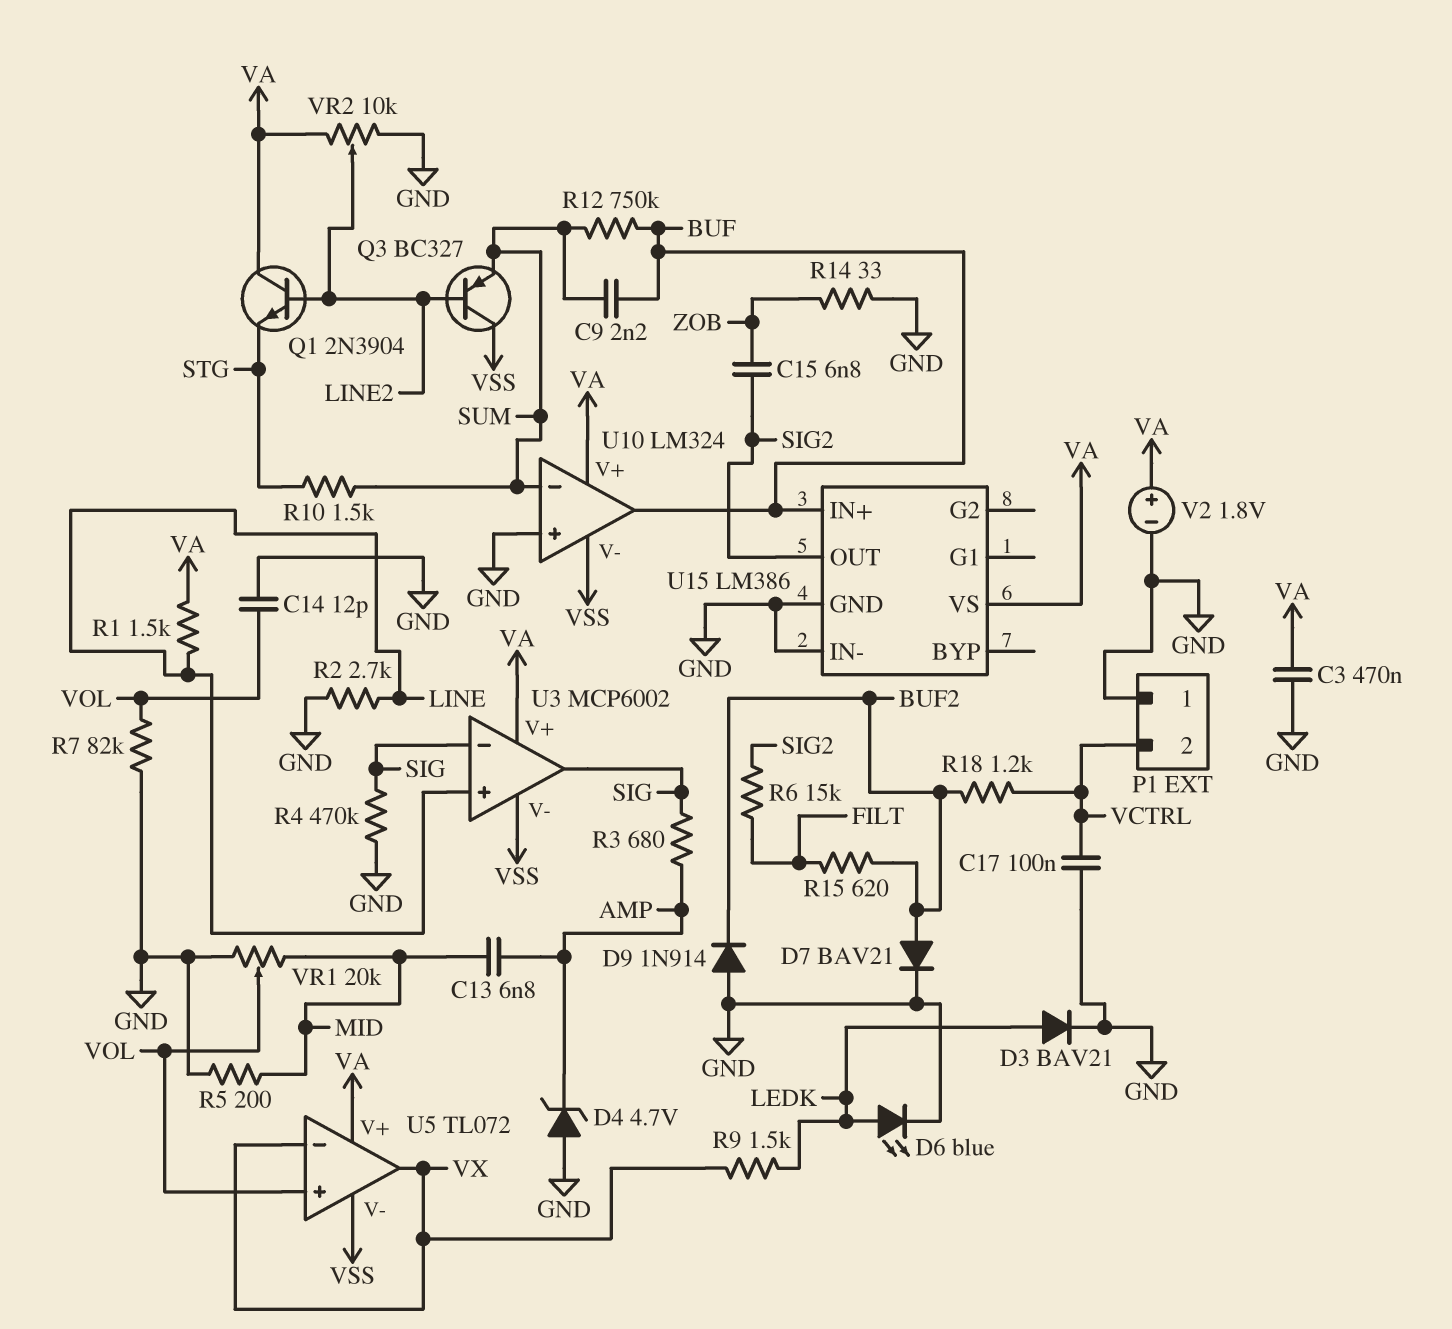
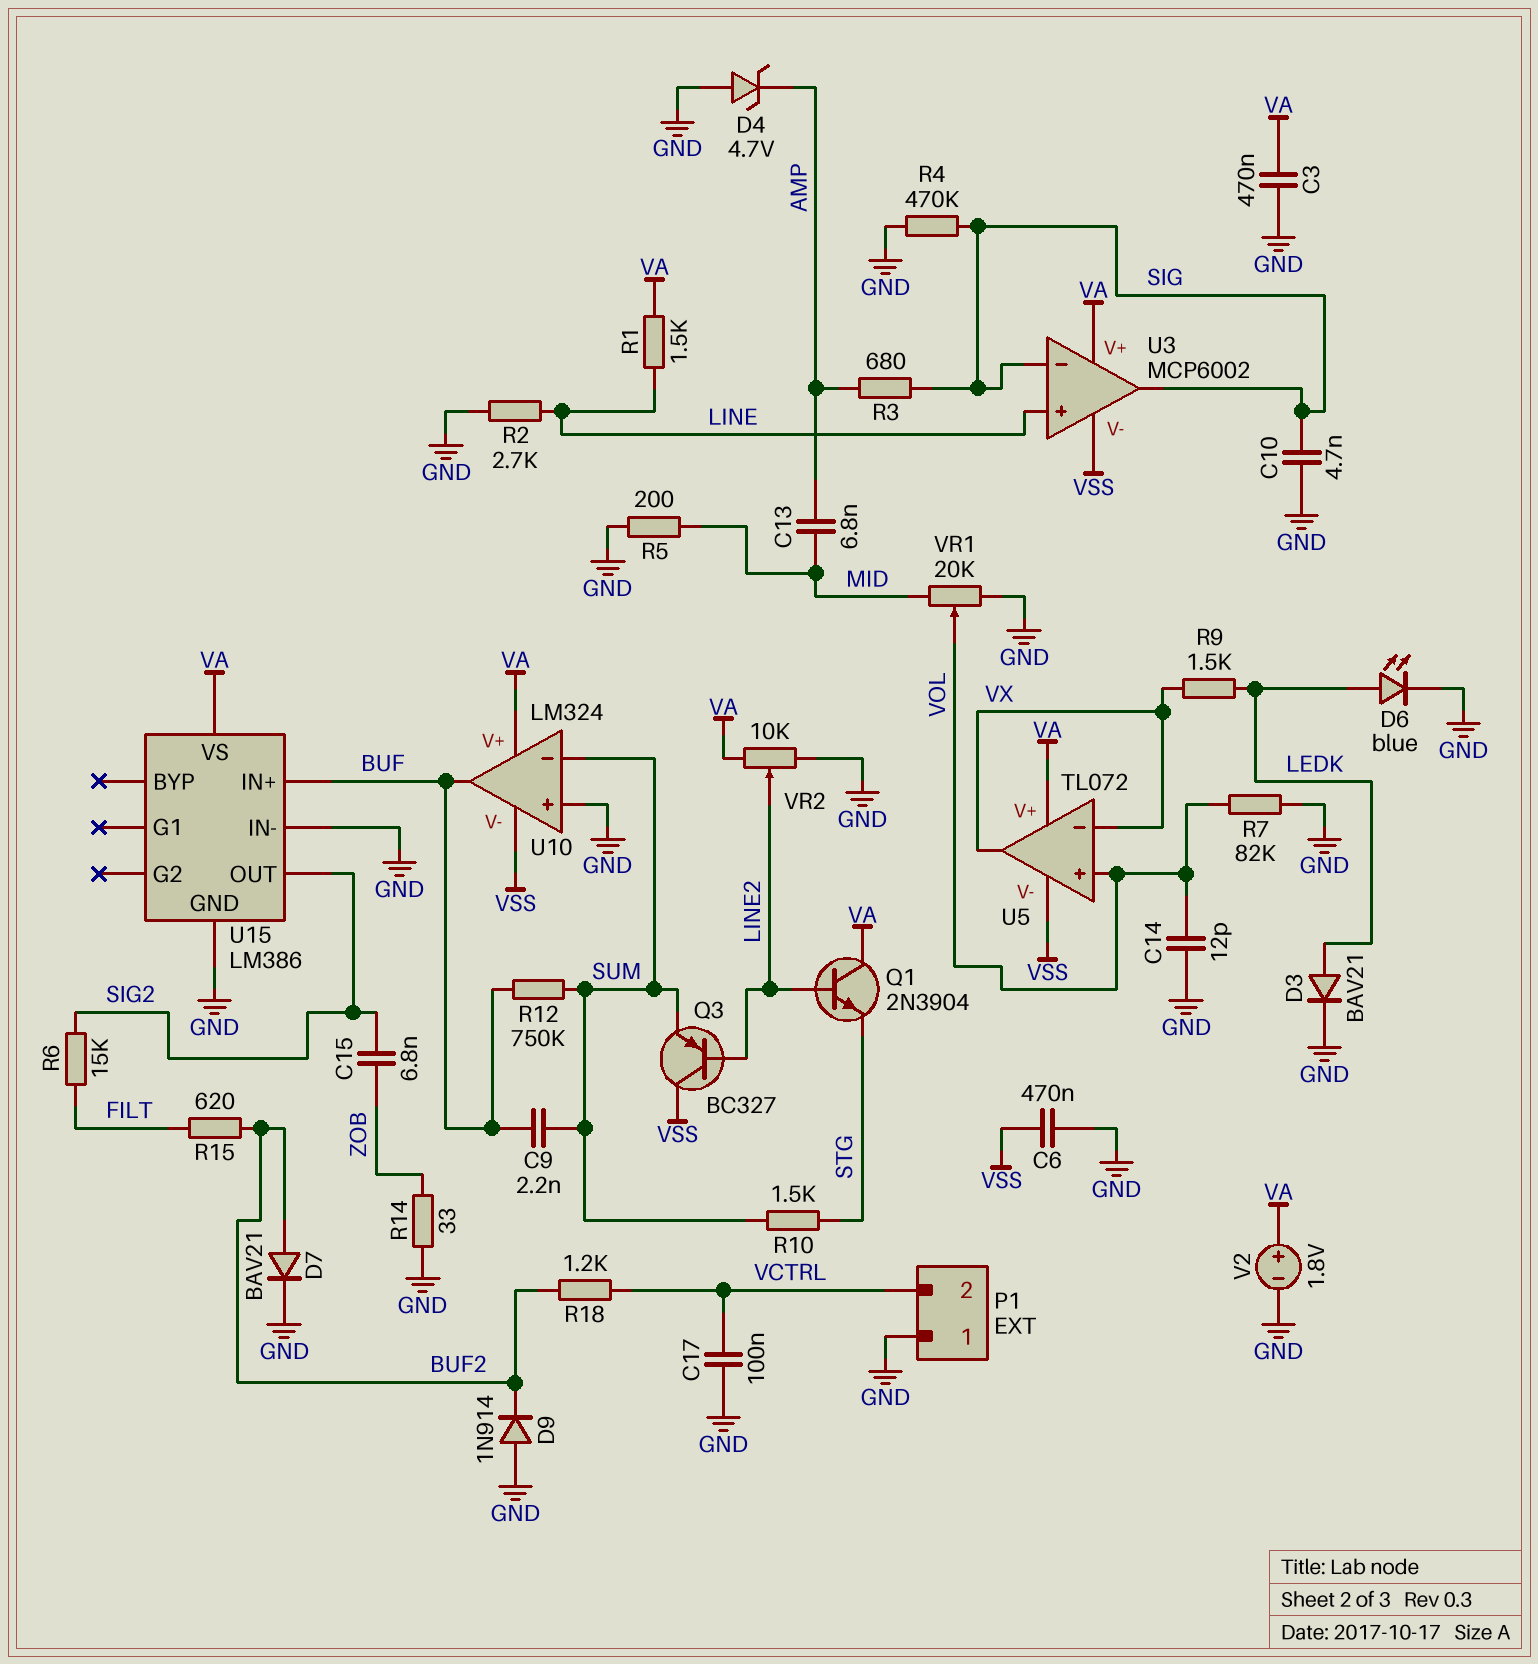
C6: none -> 470nF (GND, VSS)
C10: none -> 4.7nF (GND, SIG)

